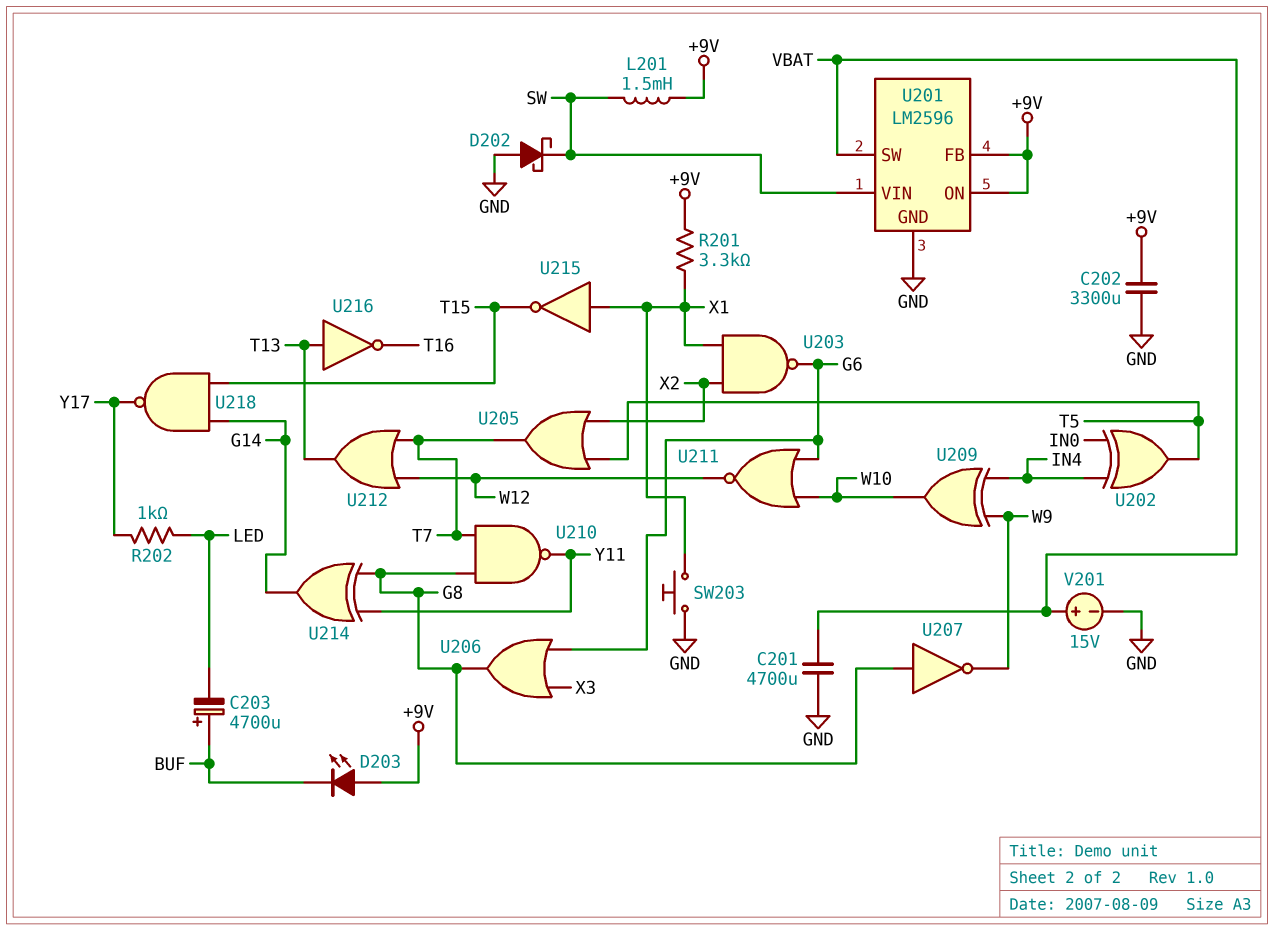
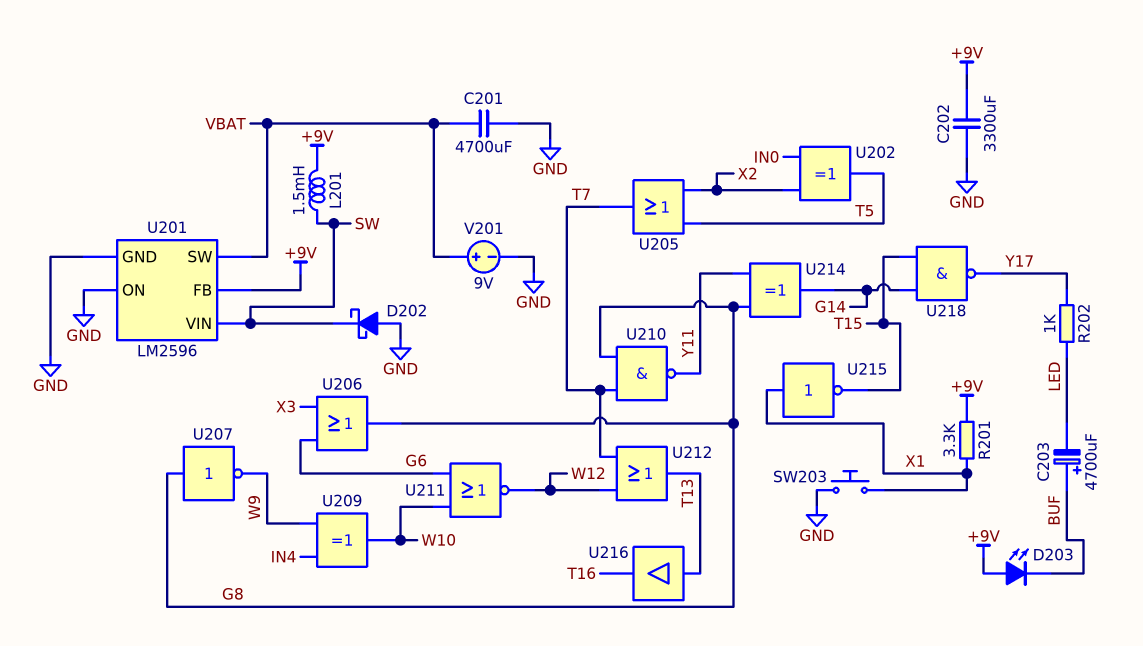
U201 pin ON: +9V -> GND
U202: XOR (in IN0, in IN4, out T5) -> XOR (in IN0, in X2, out T5)
U203: NAND (in X1, in X2, out G6) -> none
U216: NOT (in T13, out T16) -> buffer (in T13, out T16)
V201: 15V (plus VBAT, minus GND) -> 9V (plus VBAT, minus GND)

